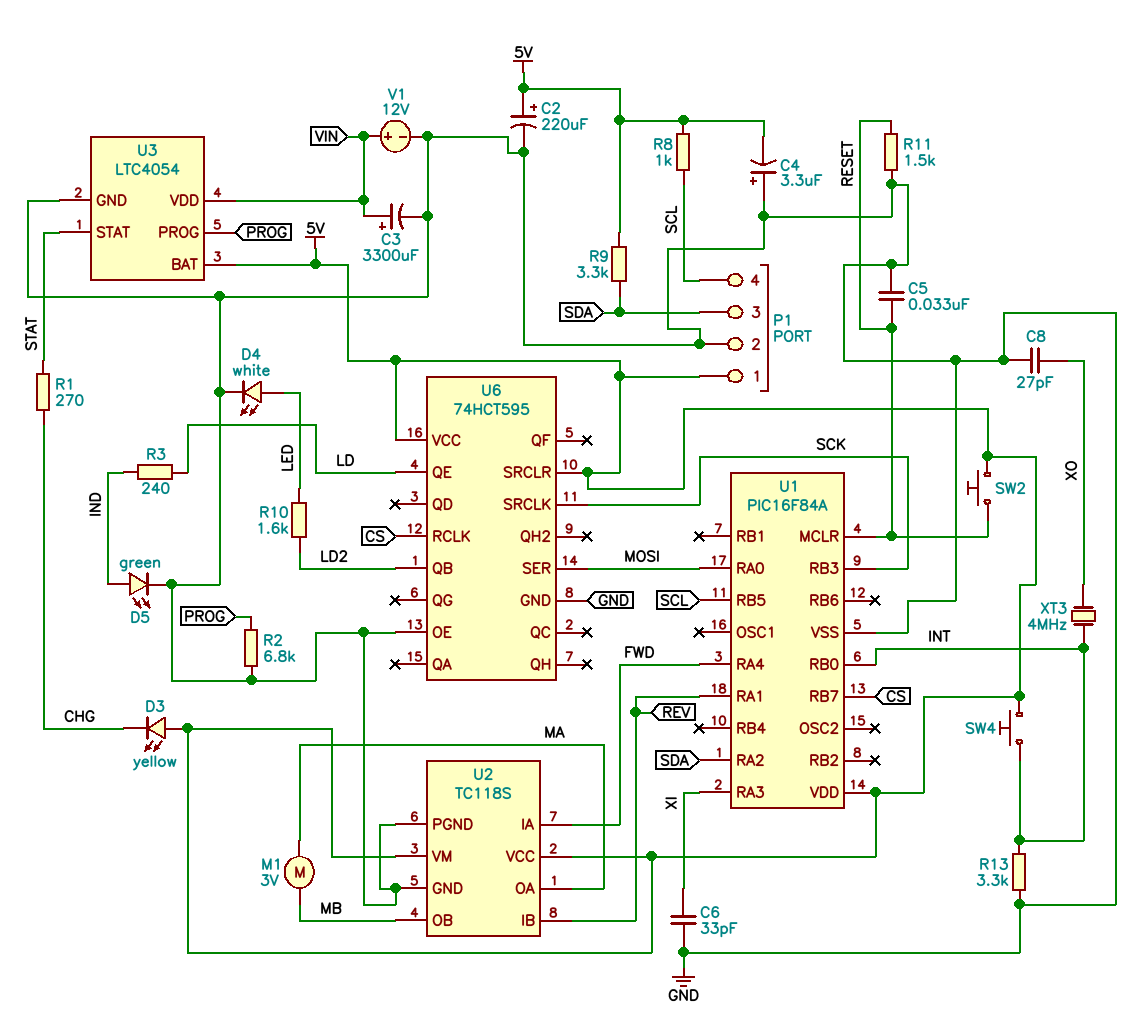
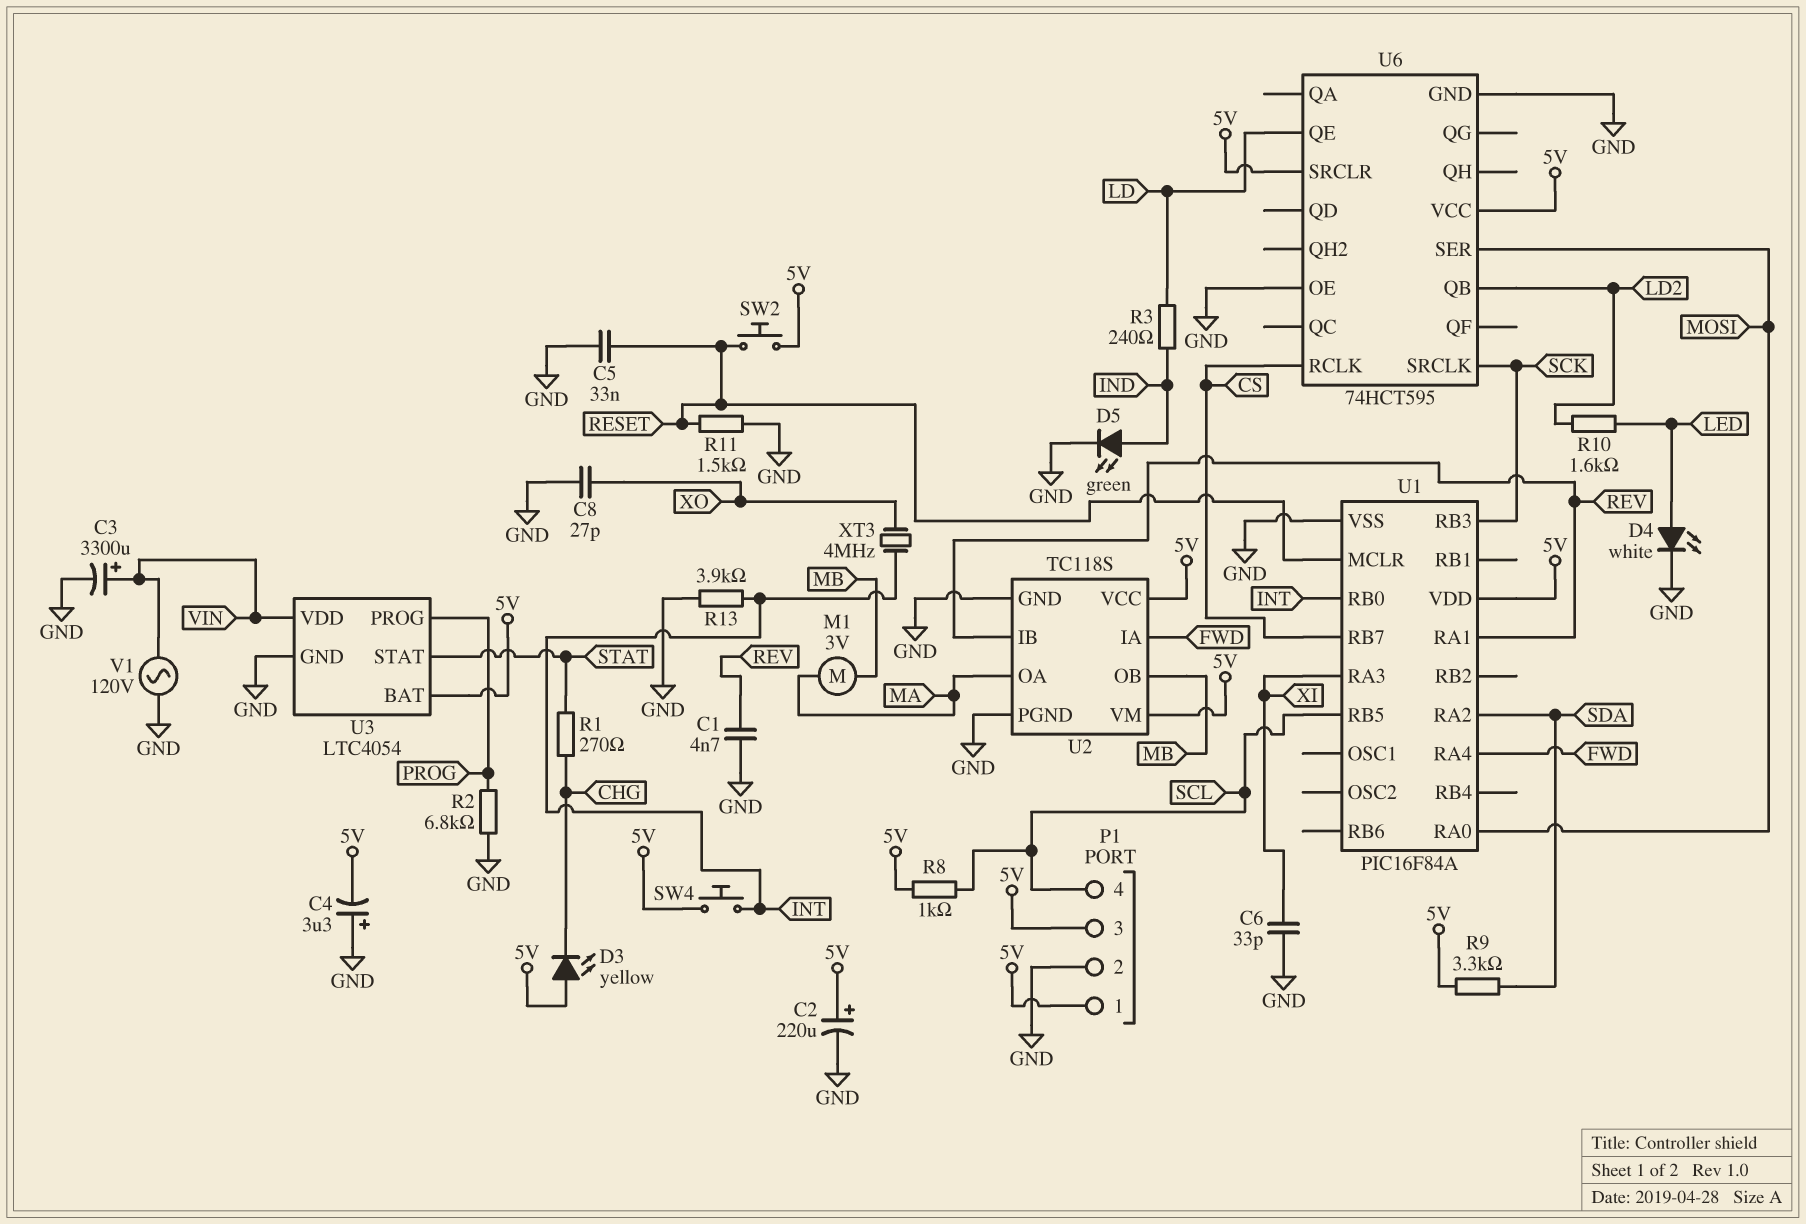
C1: none -> 4.7nF (GND, REV)
P1 pin 3: SDA -> 5V
R13: 3.3k (GND, INT) -> 3.9k (GND, INT)
V1: 12V (plus VIN, minus GND) -> AC 120V (GND, VIN)

